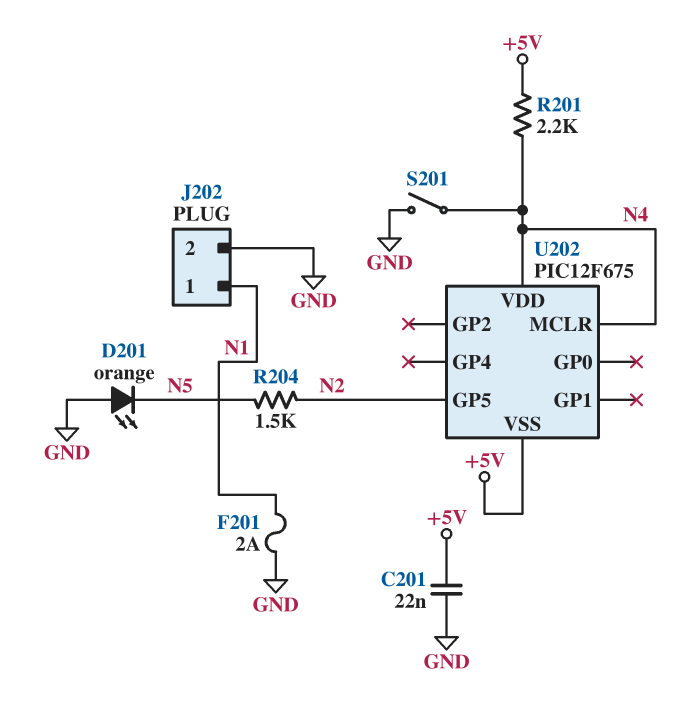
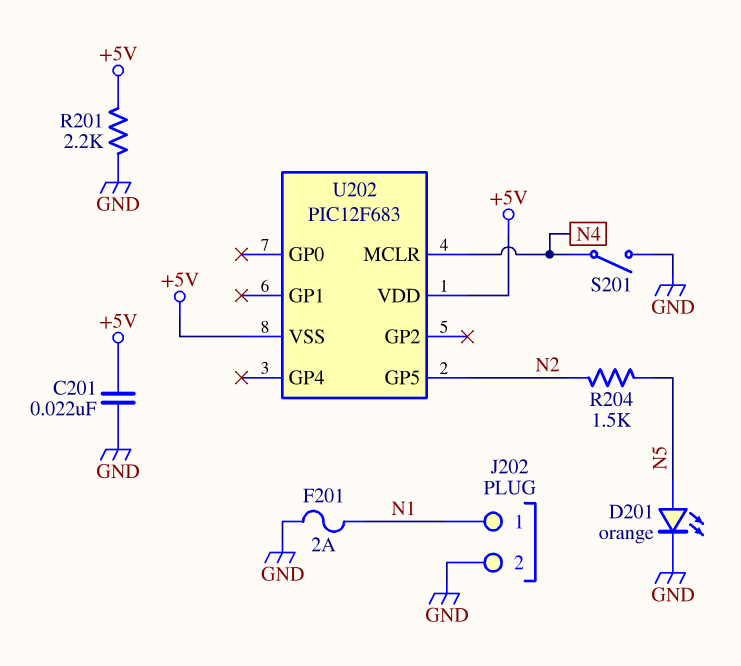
D201: LED orange (A GND, K N5) -> LED orange (A N5, K GND)
R201: 2.2k (+5V, N4) -> 2.2k (+5V, GND)
U202: PIC12F675 -> PIC12F683
U202 pin VDD: N4 -> +5V

